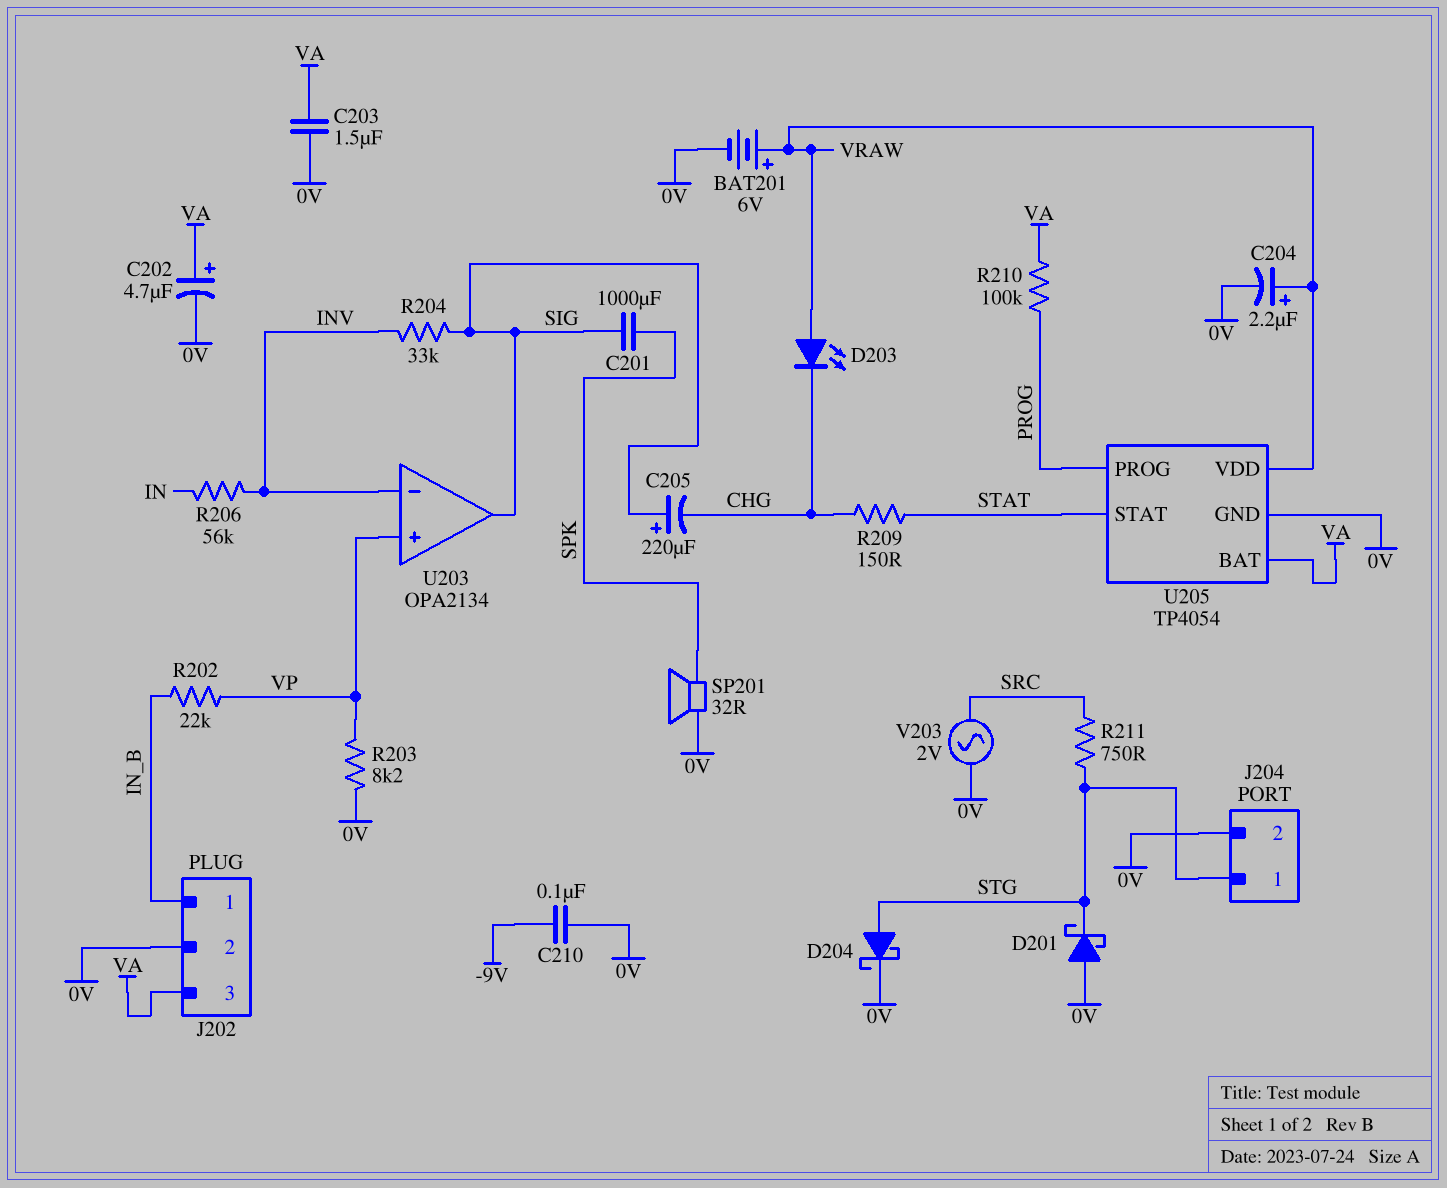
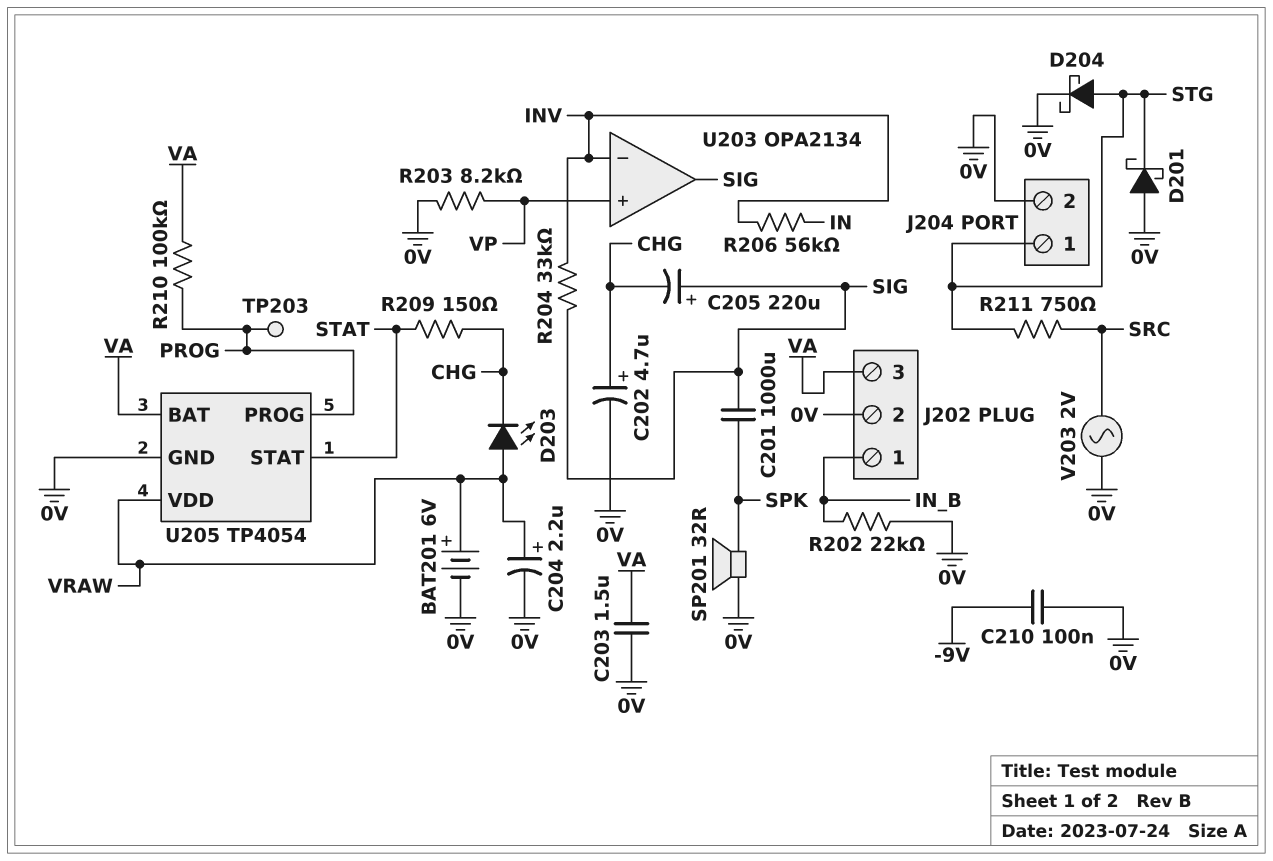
C202: 4.7uF (plus VA, minus 0V) -> 4.7uF (plus CHG, minus 0V)
R202: 22k (IN_B, VP) -> 22k (0V, IN_B)
TP203: none -> test point (PROG)

